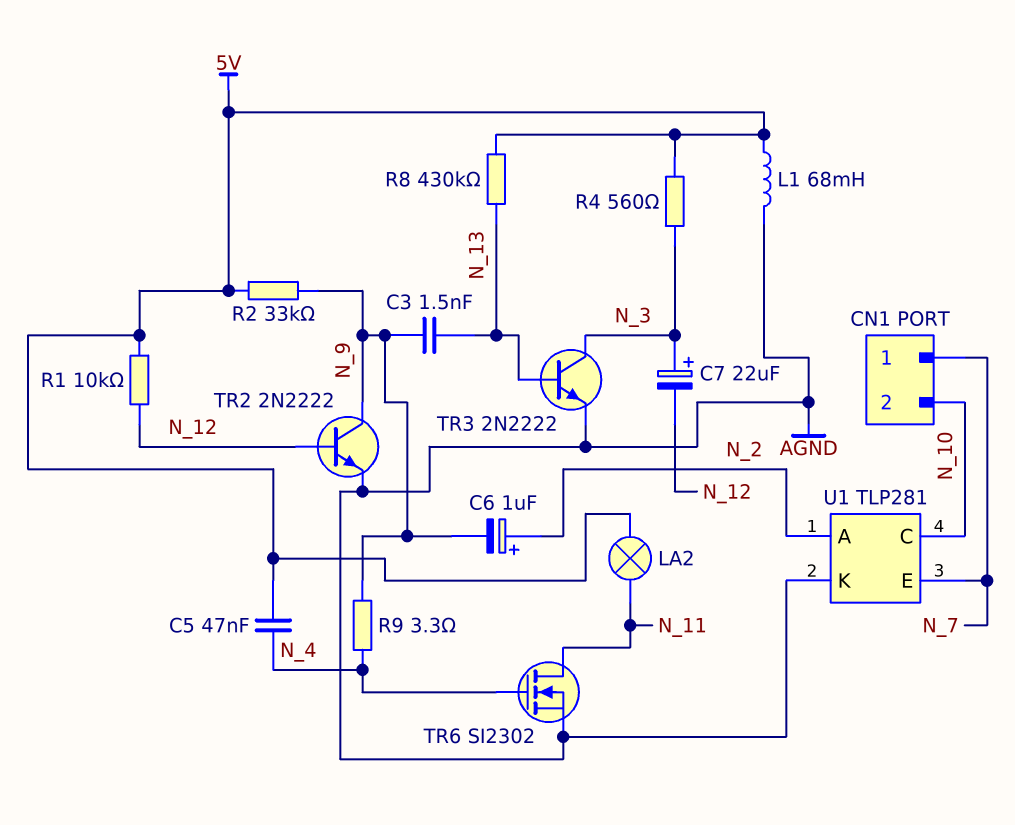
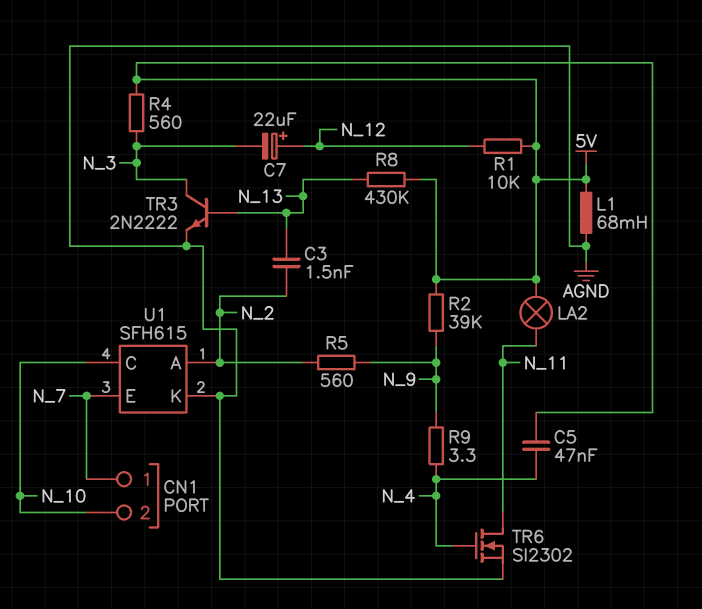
C3: 1.5nF (N_9, N_13) -> 1.5nF (N_2, N_13)
C6: 1uF (plus N_2, minus N_9) -> none
C7: 22uF (plus N_3, minus N_12) -> 22uF (plus N_12, minus N_3)
R2: 33k (5V, N_9) -> 39k (5V, N_9)
R5: none -> 560 (N_2, N_9)
TR2: NPN 2N2222 (B N_12, C N_9, E AGND) -> none
U1: TLP281 -> SFH615

